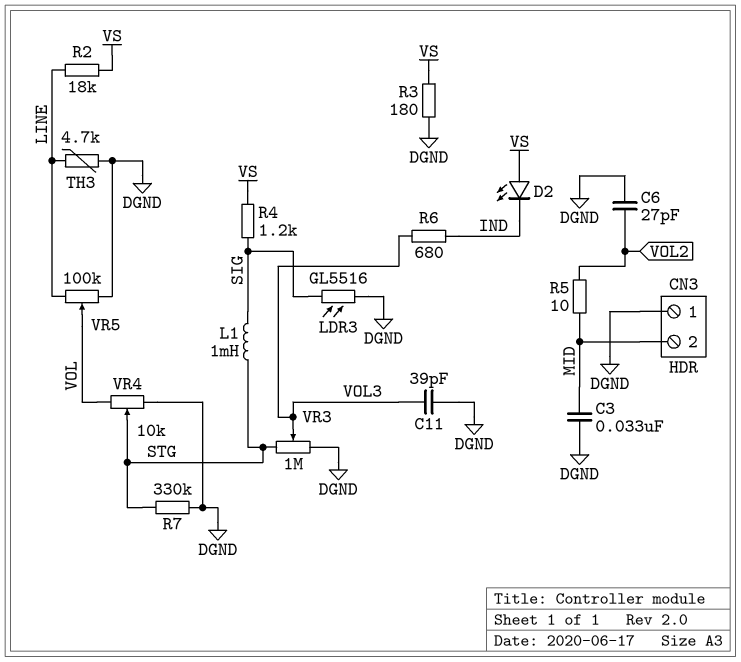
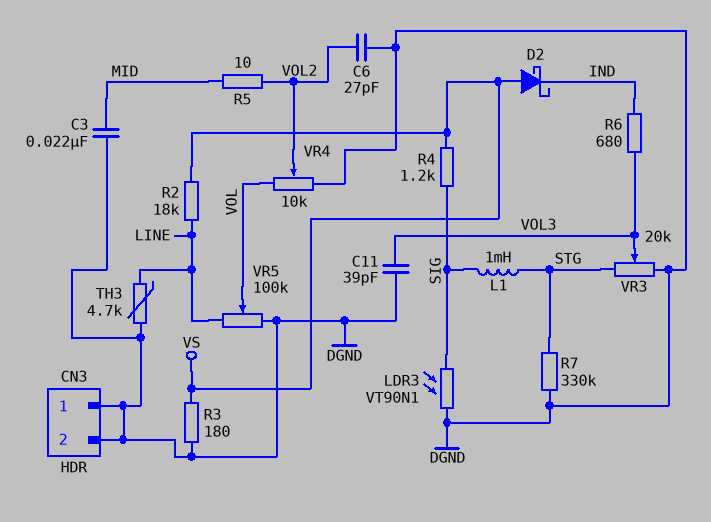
C3: 33nF (DGND, MID) -> 22nF (DGND, MID)
CN3 pin 2: MID -> DGND
D2: LED (A VS, K IND) -> schottky (A VS, K IND)
LDR3: GL5516 (DGND, SIG) -> VT90N1 (DGND, SIG)
VR3: 1M (DGND, STG, wiper VOL3) -> 20k (DGND, STG, wiper VOL3)
VR4: 10k (DGND, VOL, wiper STG) -> 10k (DGND, VOL, wiper VOL2)

